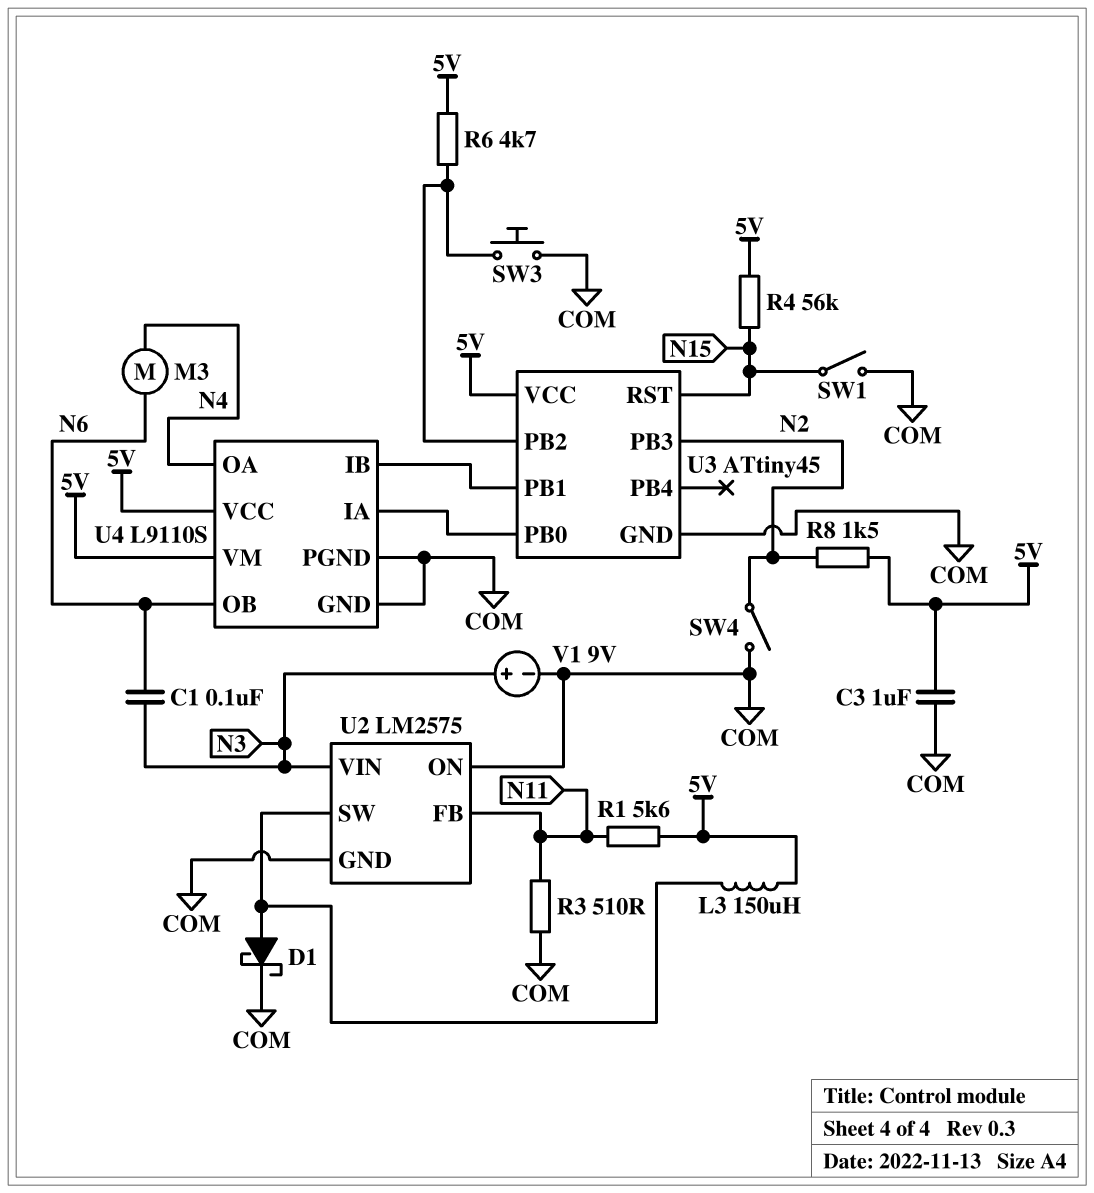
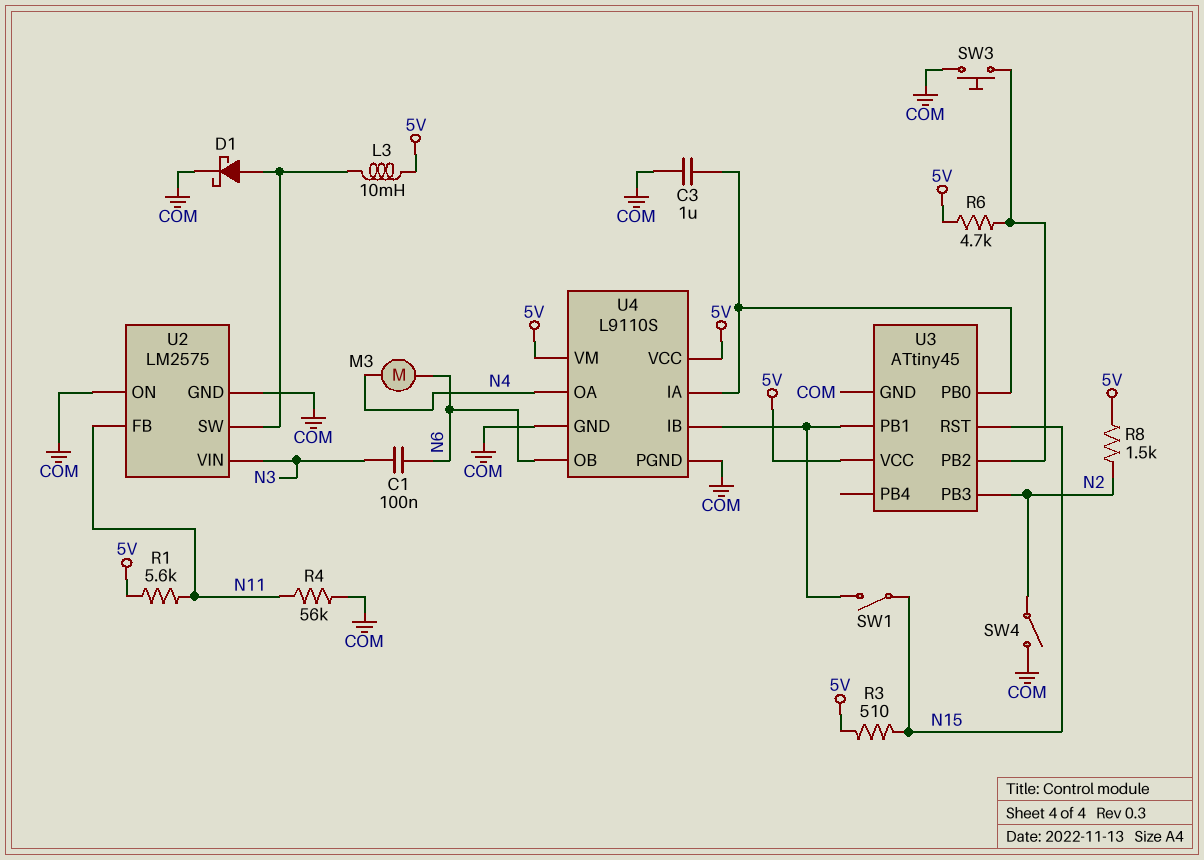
C3: 1uF (5V, COM) -> 1uF (COM, U3/PB0)
L3: 150uH (5V, U2/SW) -> 10mH (5V, U2/SW)
R3: 510 (COM, N11) -> 510 (5V, N15)
R4: 56k (5V, N15) -> 56k (COM, N11)
SW1: switch (COM, N15) -> switch (N15, U3/PB1)
V1: 9V (plus N3, minus COM) -> none

